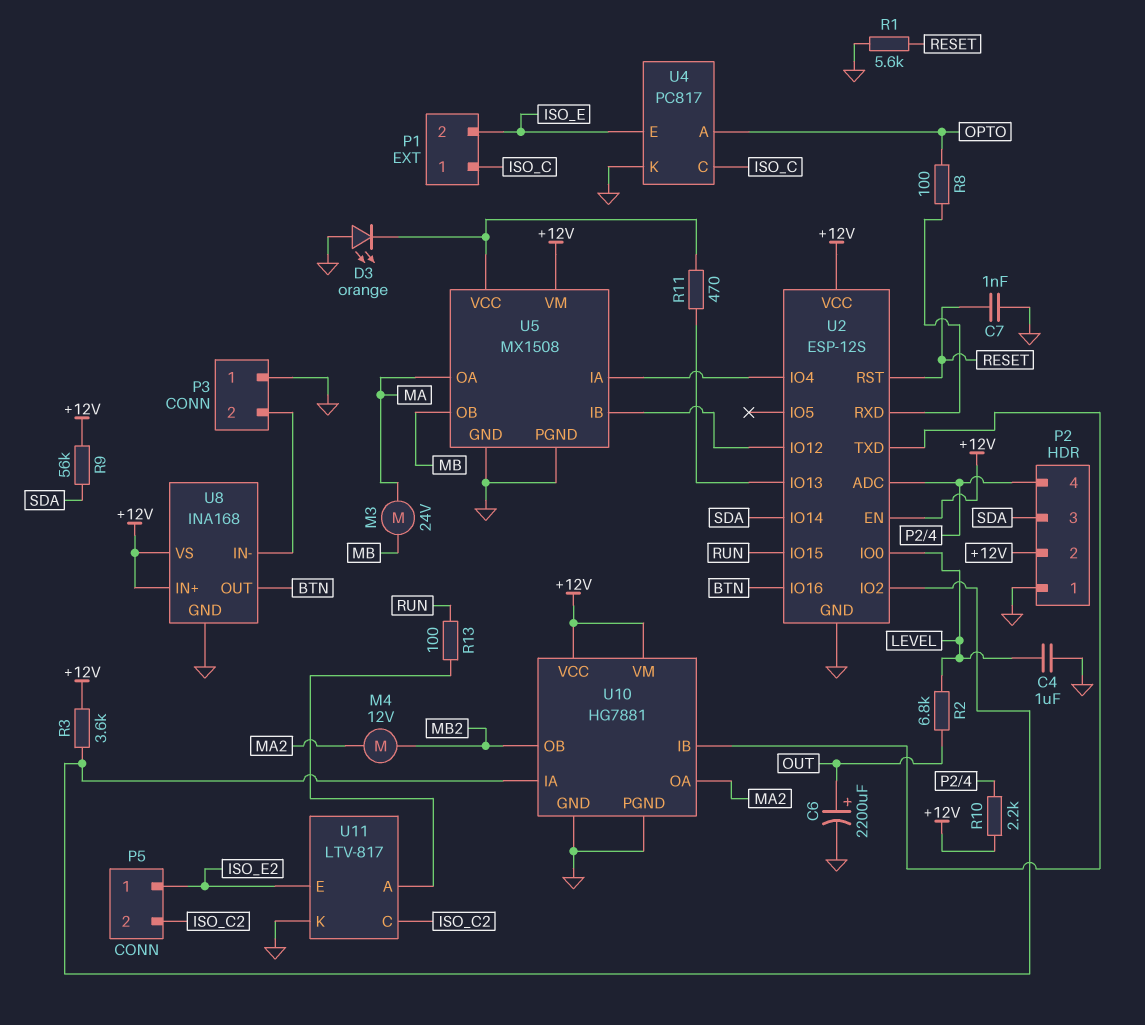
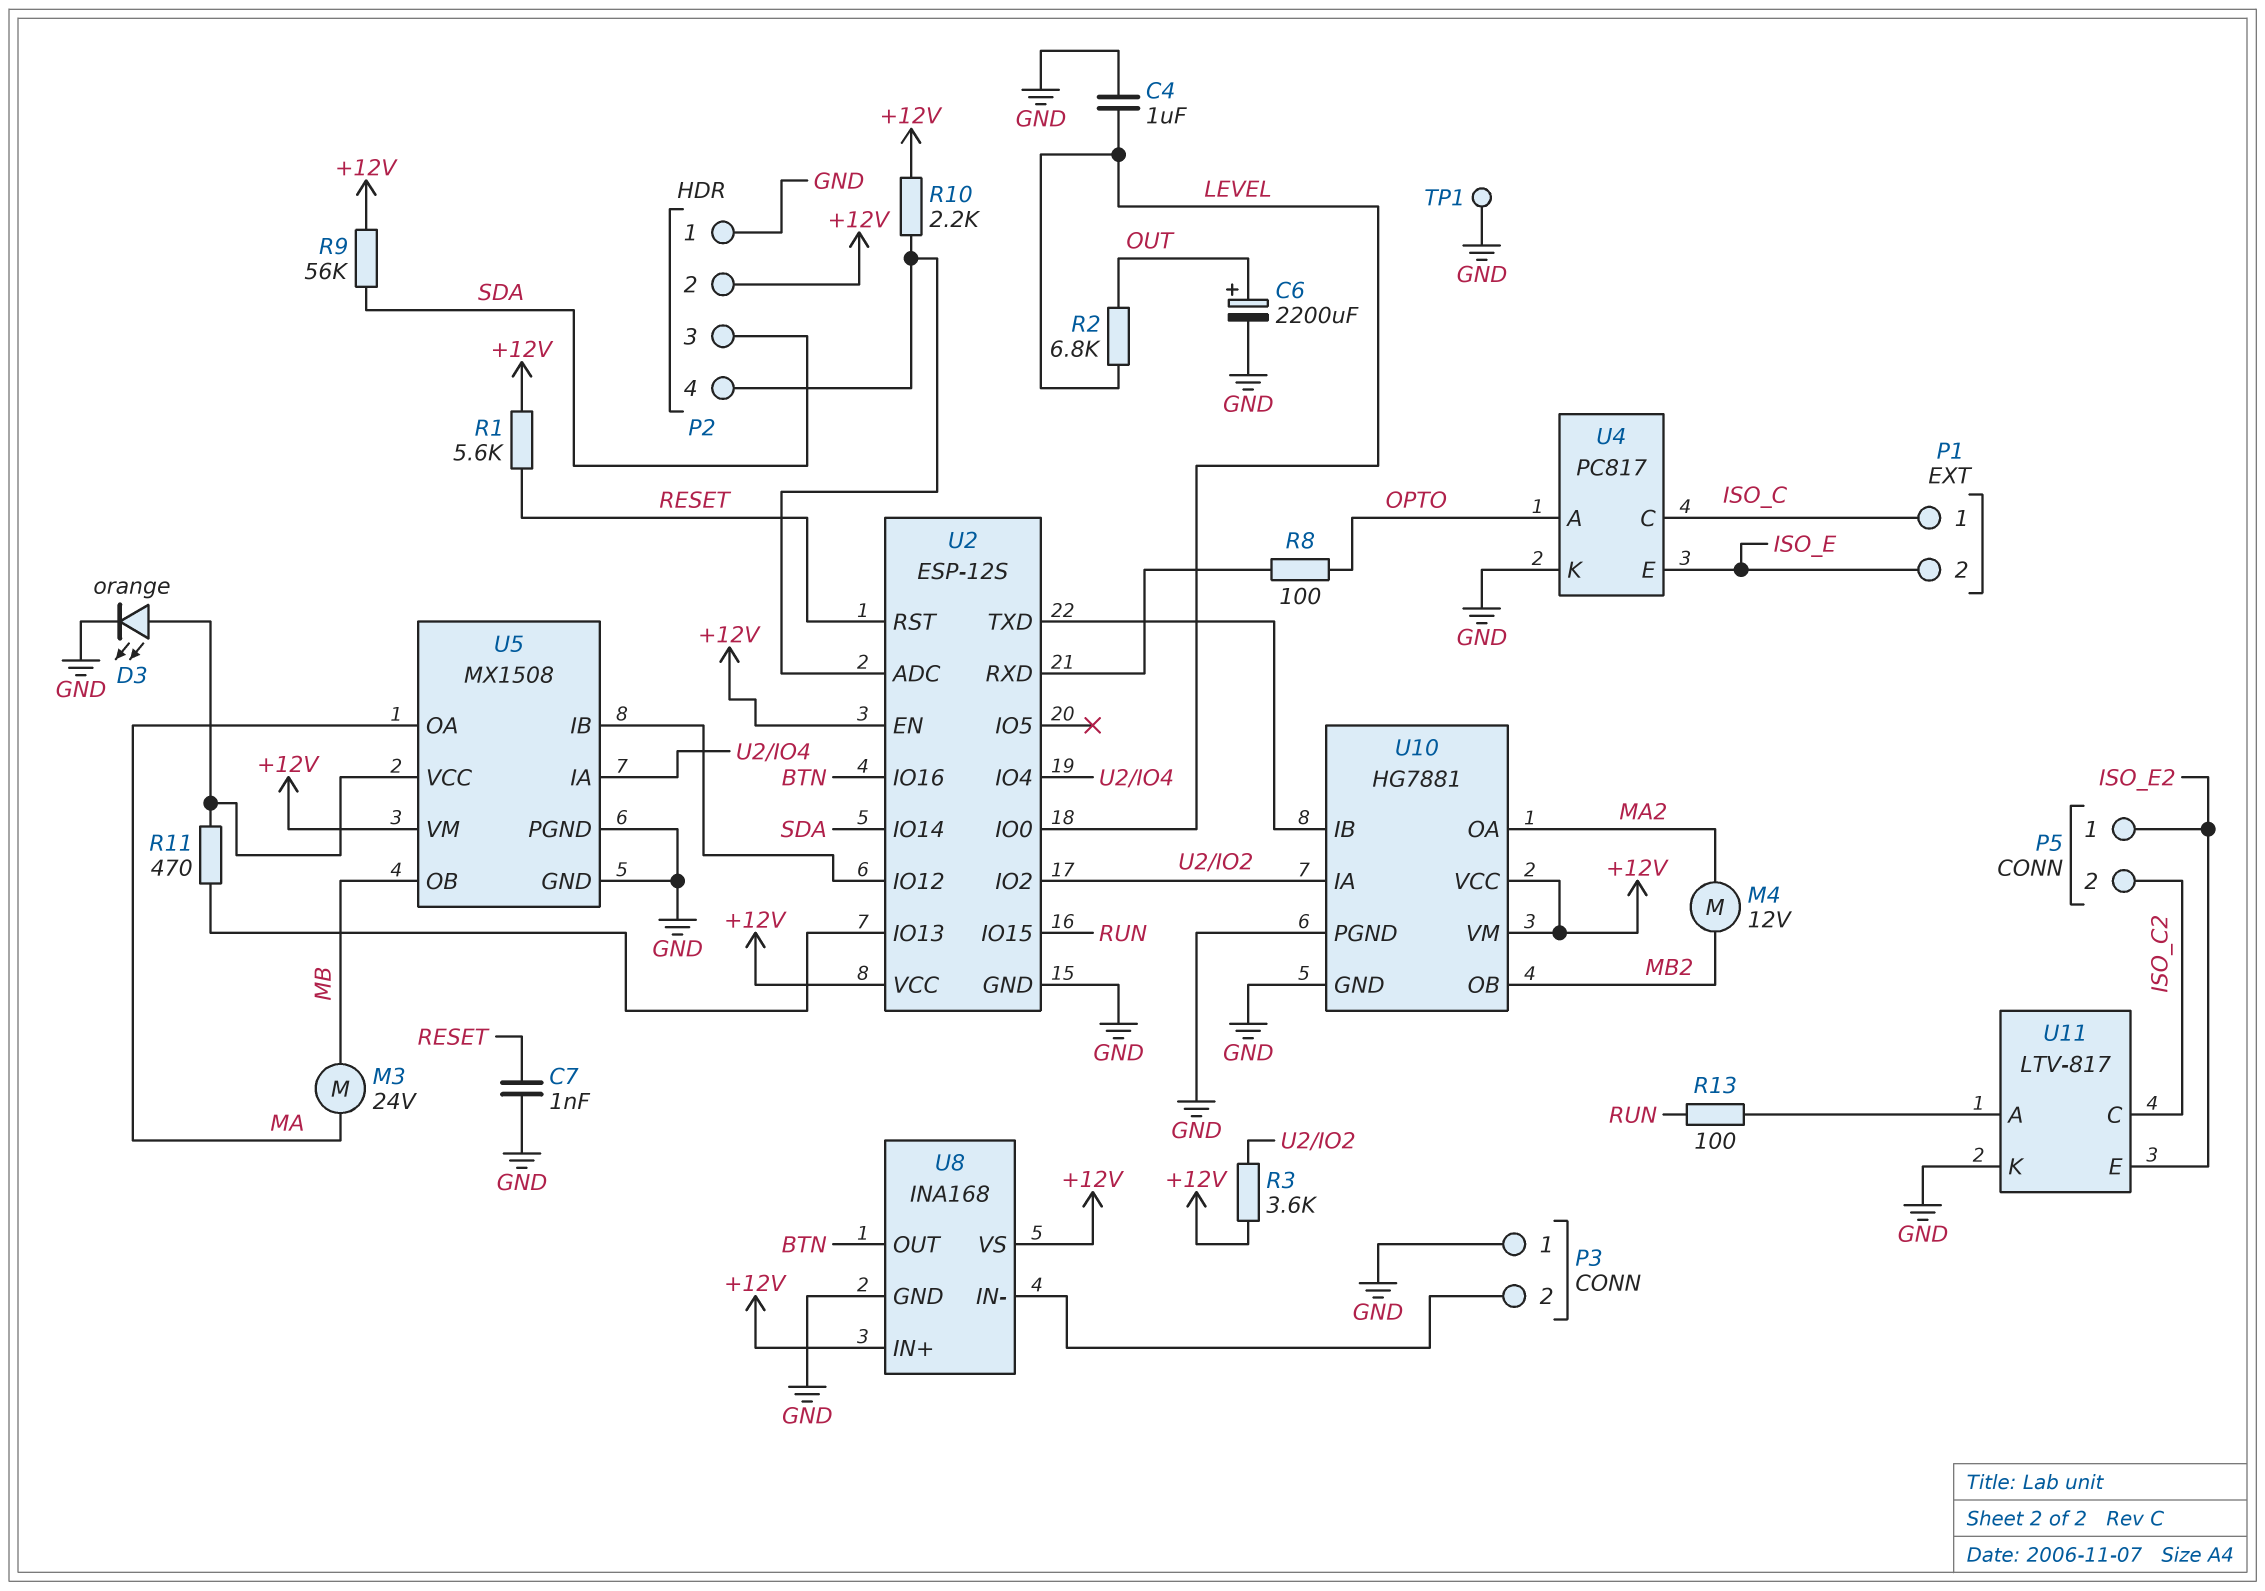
D3: LED orange (A GND, K U5/VCC) -> LED orange (A U5/VCC, K GND)
R1: 5.6k (GND, RESET) -> 5.6k (+12V, RESET)
TP1: none -> test point (GND)

